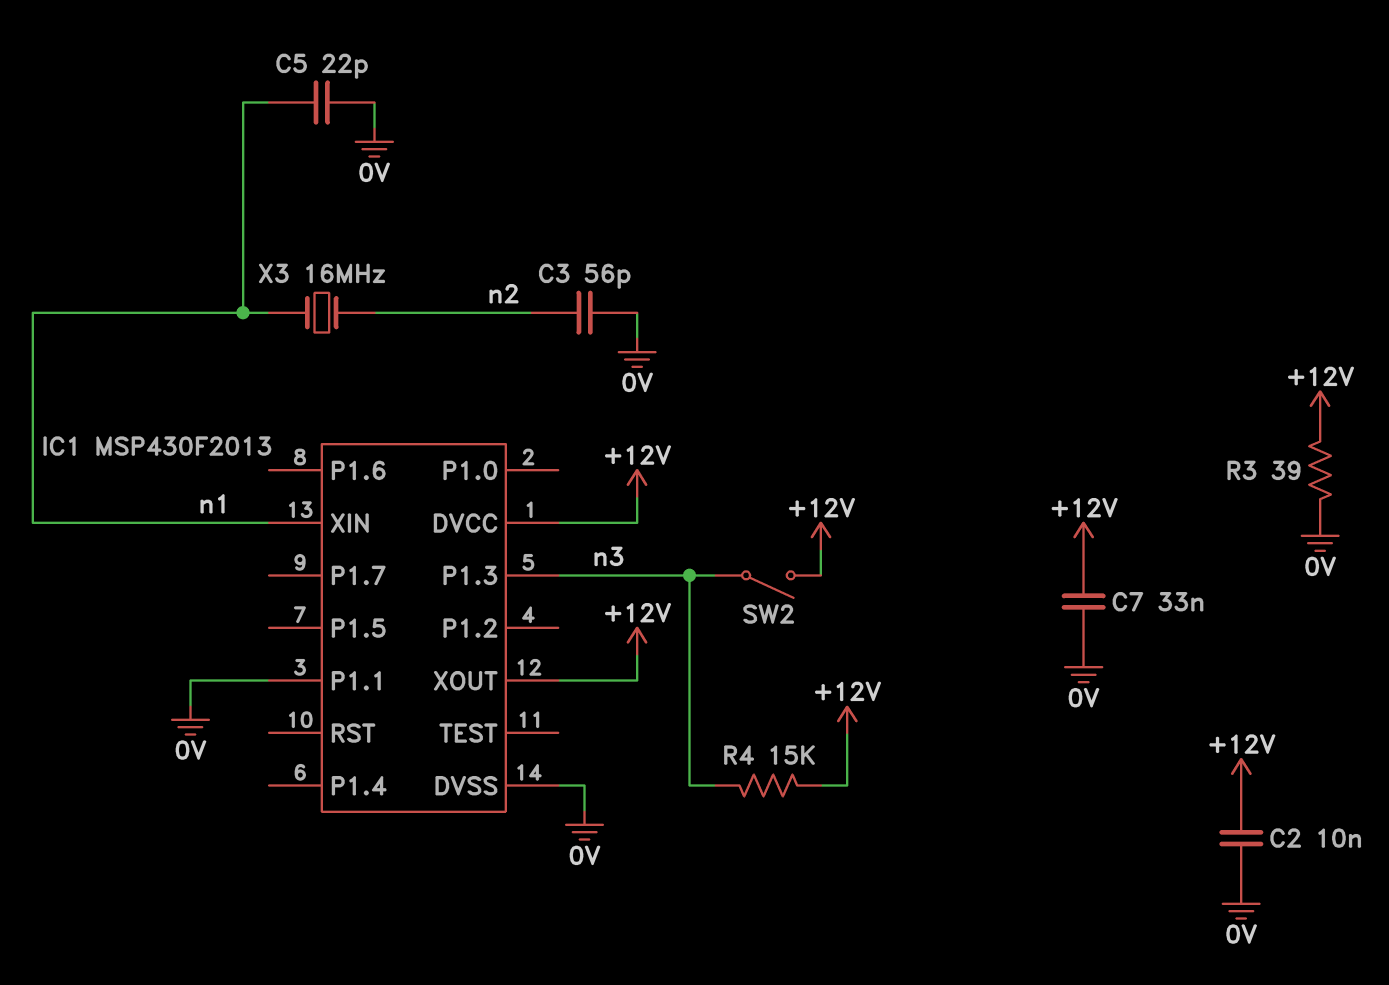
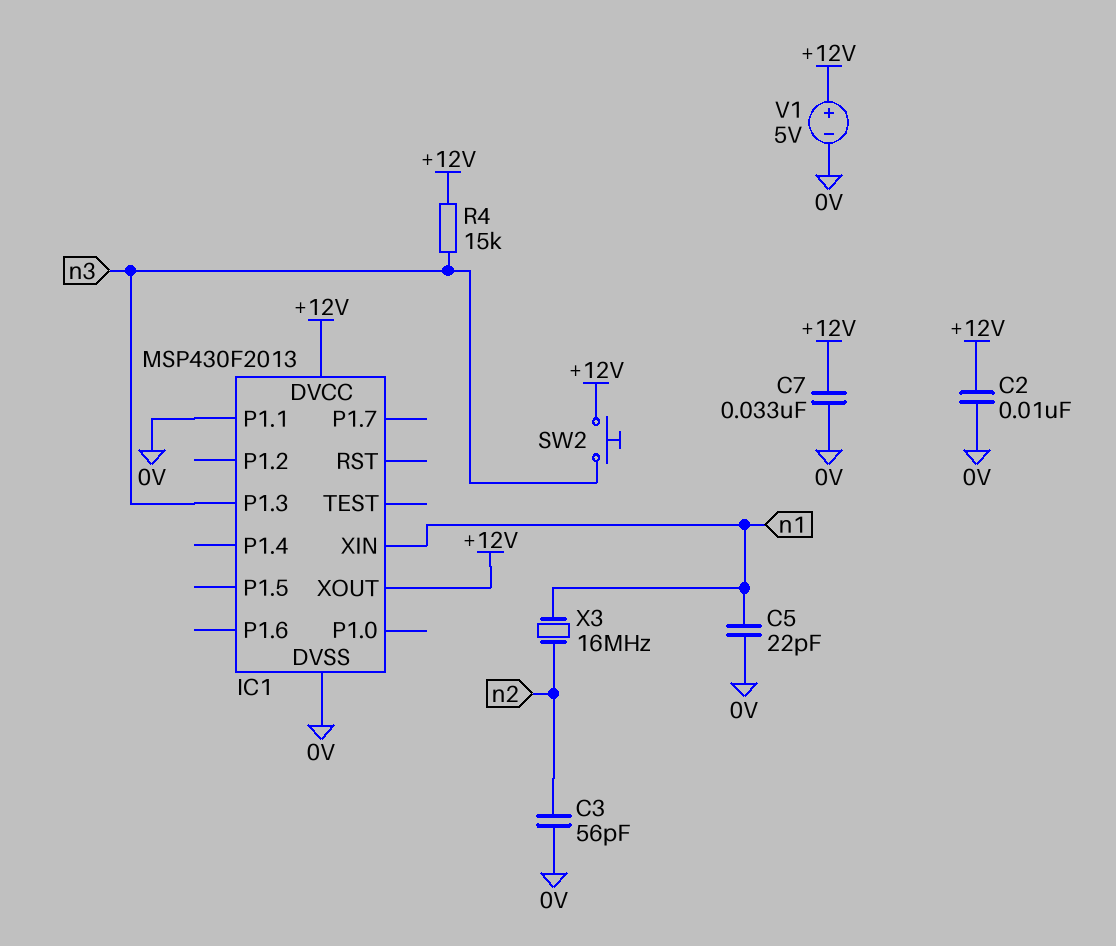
R3: 39 (+12V, 0V) -> none
SW2: switch (+12V, n3) -> button (+12V, n3)
V1: none -> 5V (plus +12V, minus 0V)

